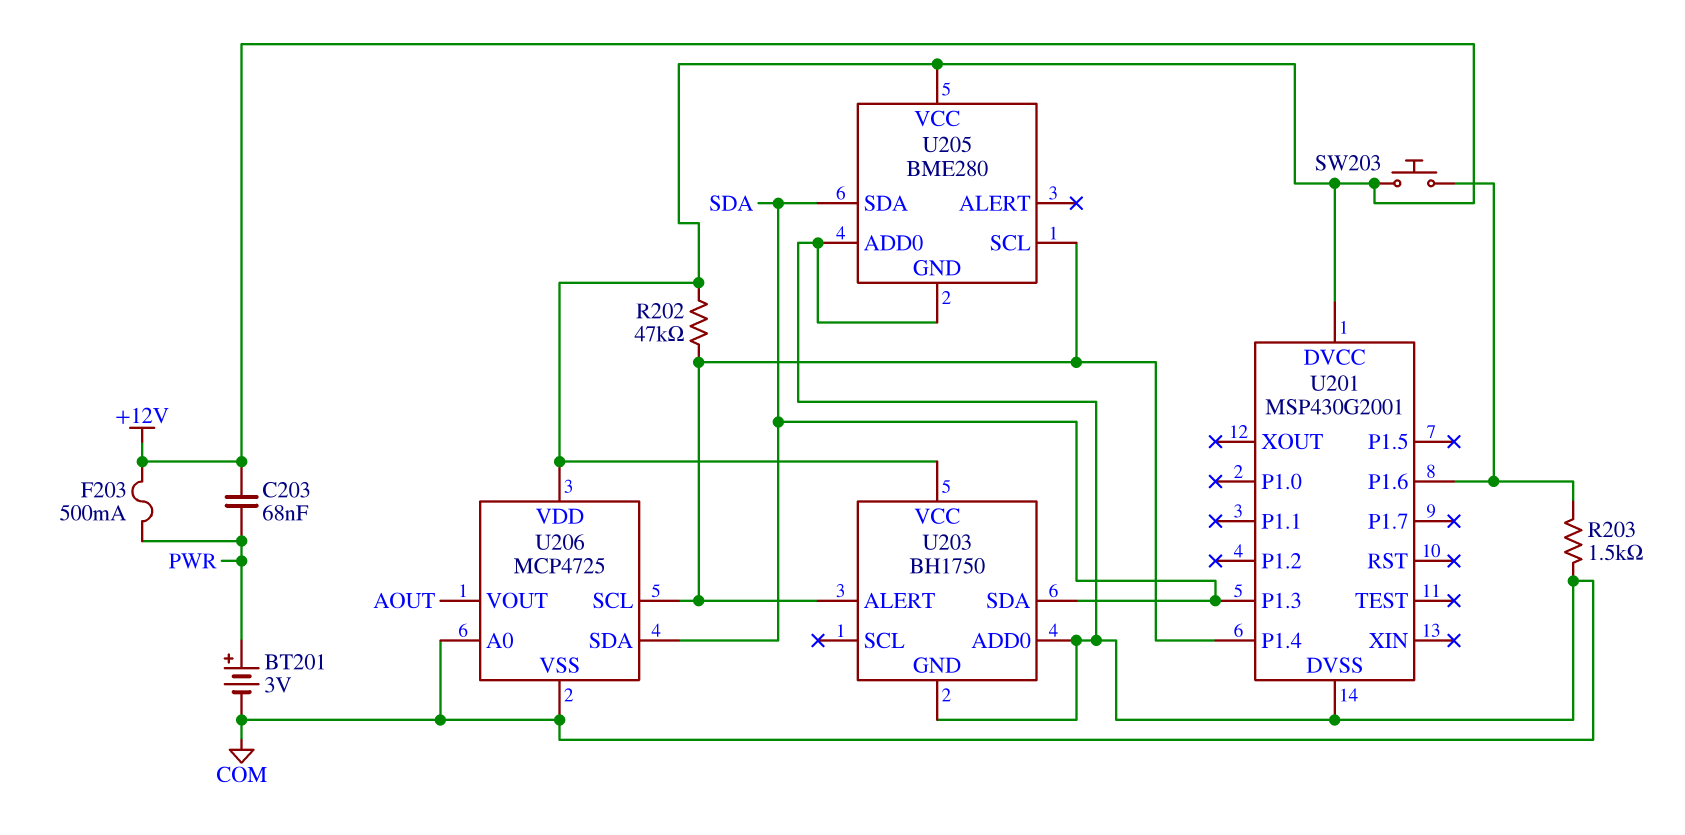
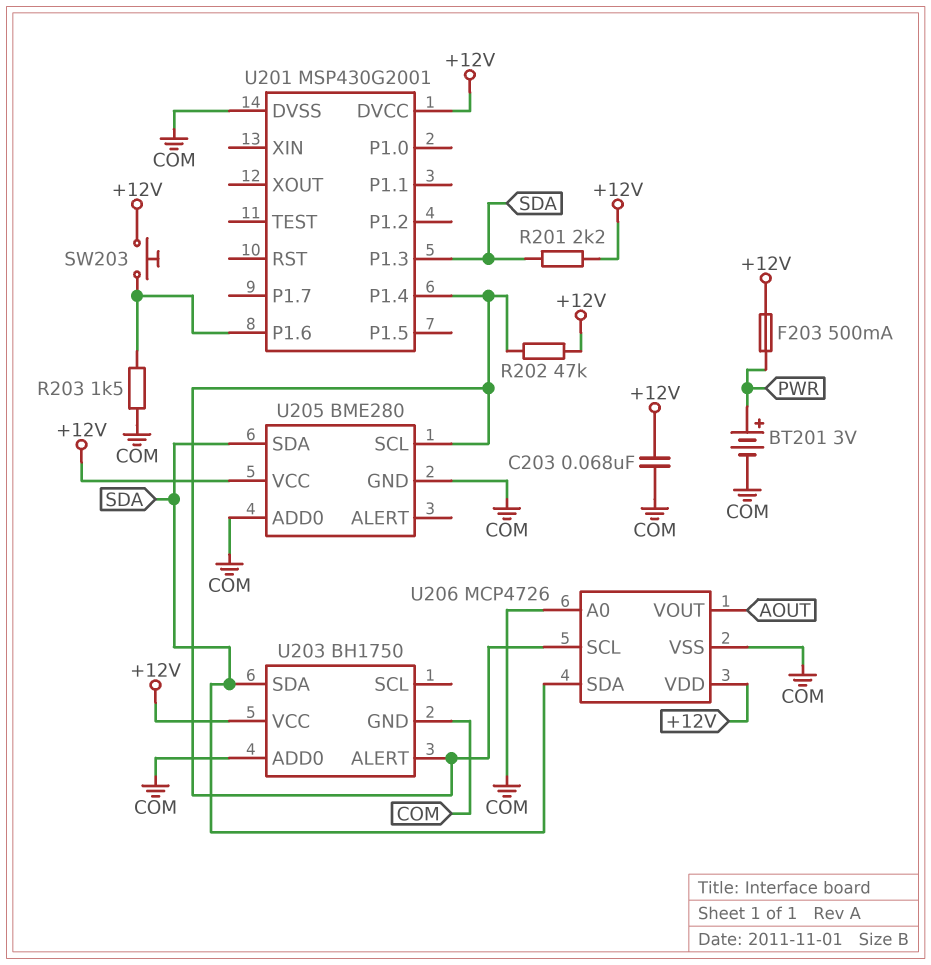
C203: 68nF (+12V, PWR) -> 68nF (+12V, COM)
R201: none -> 2.2k (+12V, SDA)
U206: MCP4725 -> MCP4726

